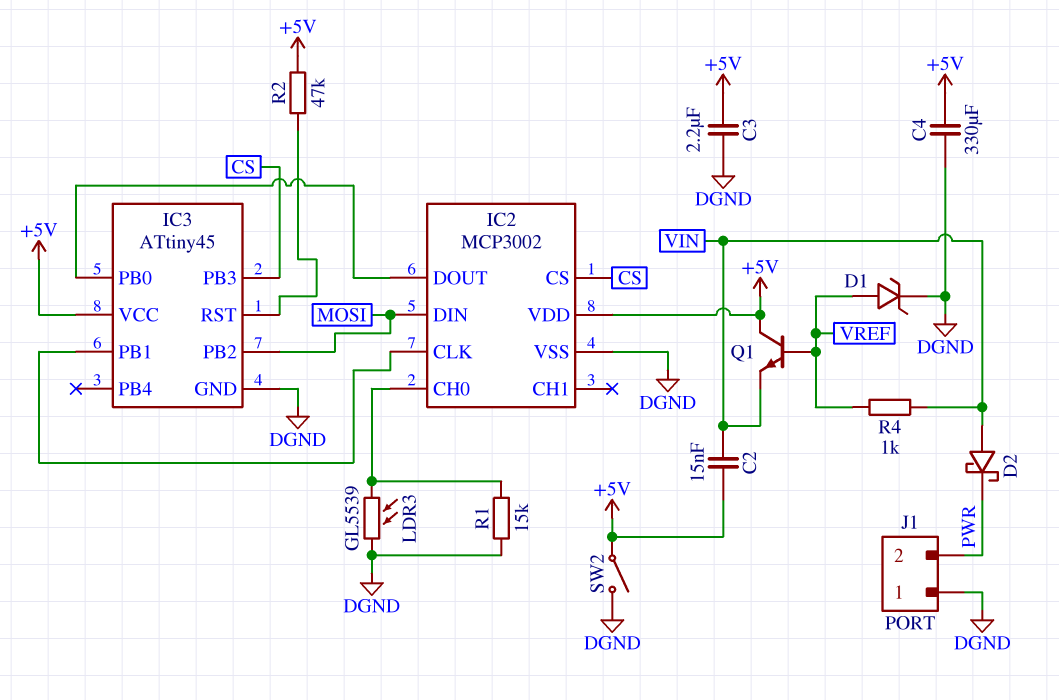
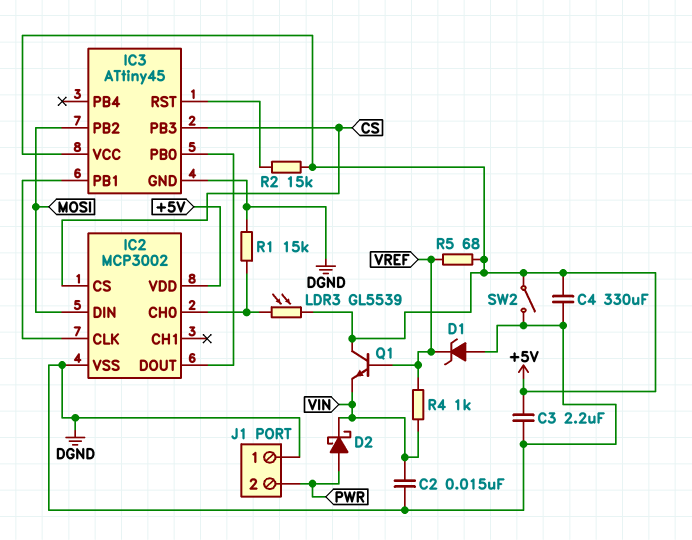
C2: 15nF (+5V, VIN) -> 15nF (DGND, VIN)
D1: zener (A VREF, K DGND) -> zener (A DGND, K VREF)
D2: schottky (A VIN, K PWR) -> schottky (A PWR, K VIN)
LDR3: GL5539 (DGND, IC2/CH0) -> GL5539 (+5V, IC2/CH0)
R2: 47k (+5V, IC3/RST) -> 15k (+5V, IC3/RST)
R5: none -> 68 (+5V, VREF)

